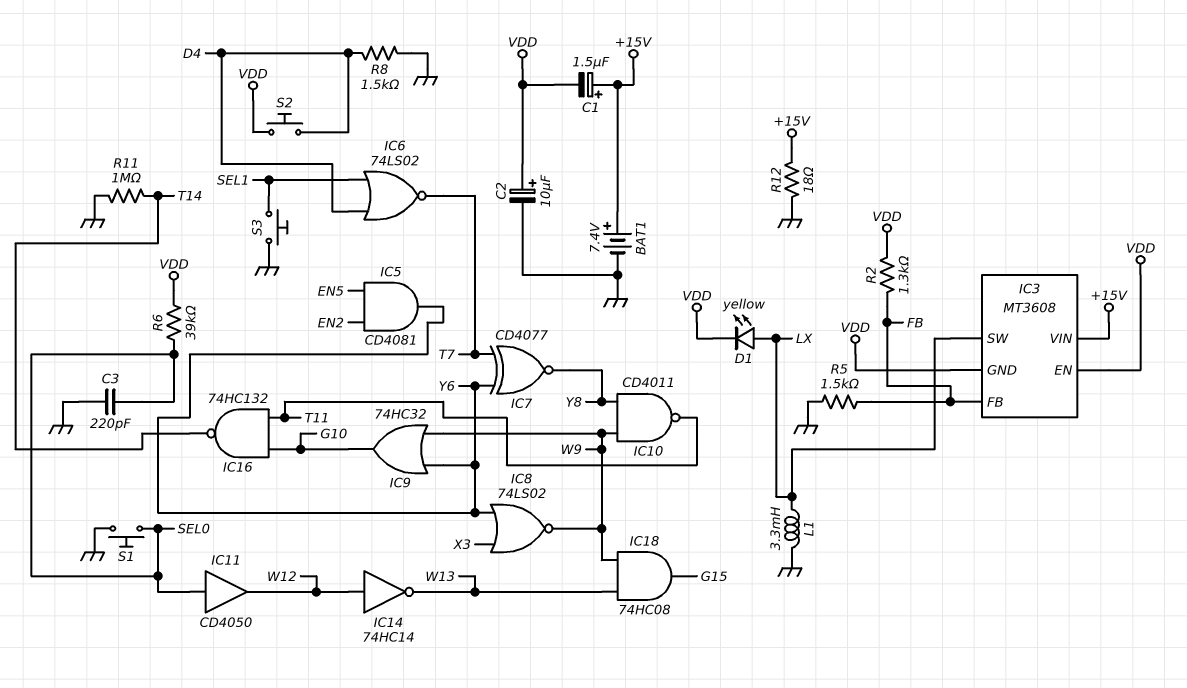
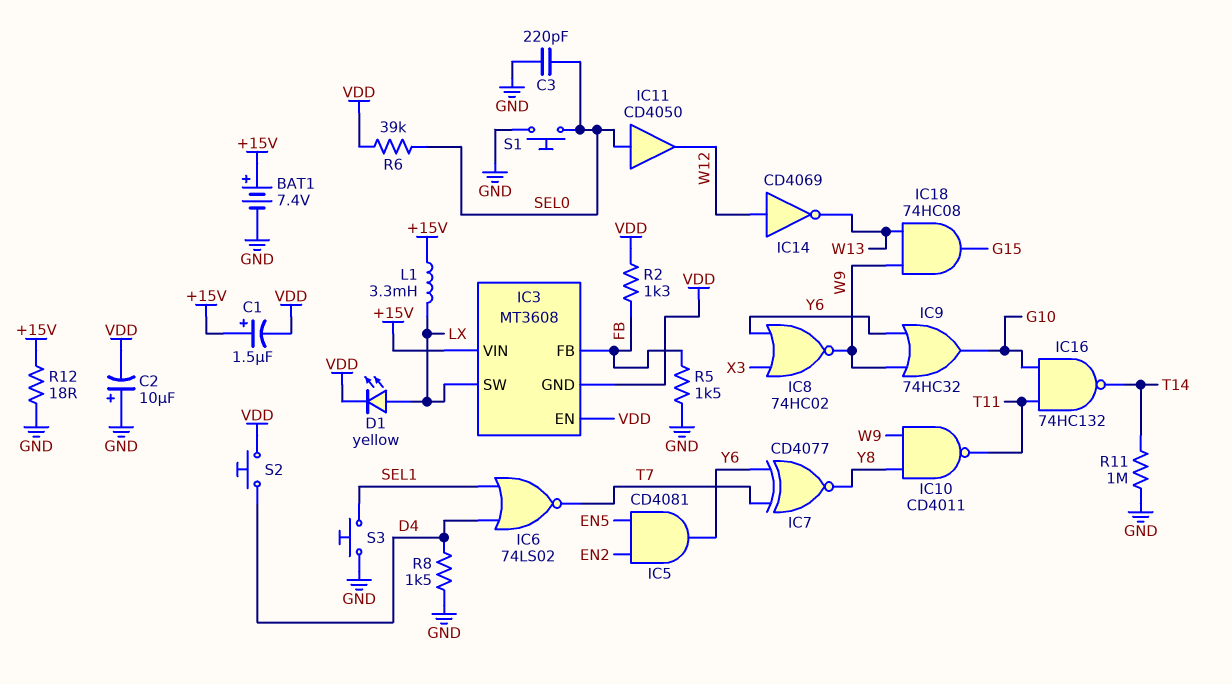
C2: 10uF (plus VDD, minus GND) -> 10uF (plus GND, minus VDD)
IC8: NOR 74LS02 (in X3, in Y6, out W9) -> NOR 74HC02 (in X3, in Y6, out W9)
IC14: NOT 74HC14 (in W12, out W13) -> NOT CD4069 (in W12, out W13)
L1: 3.3mH (GND, LX) -> 3.3mH (+15V, LX)

